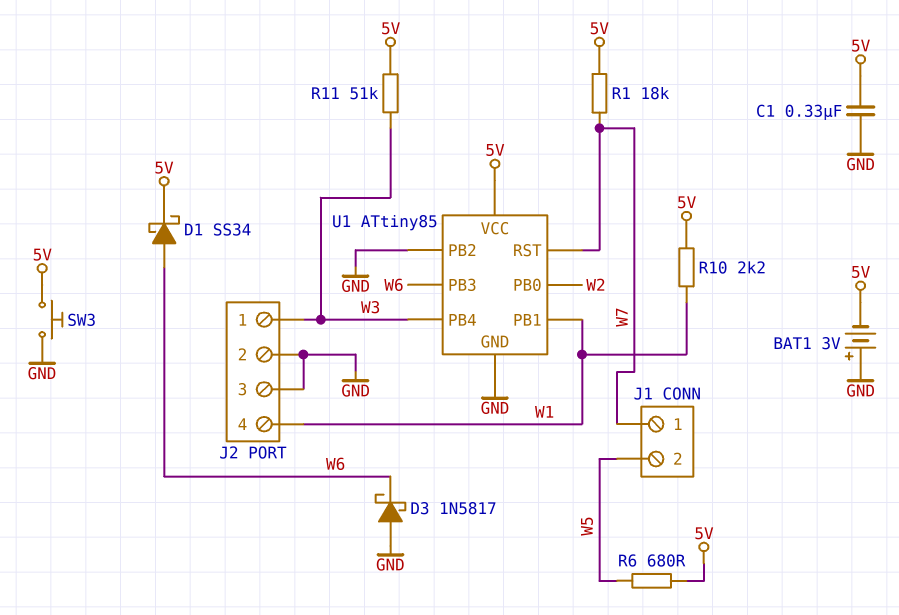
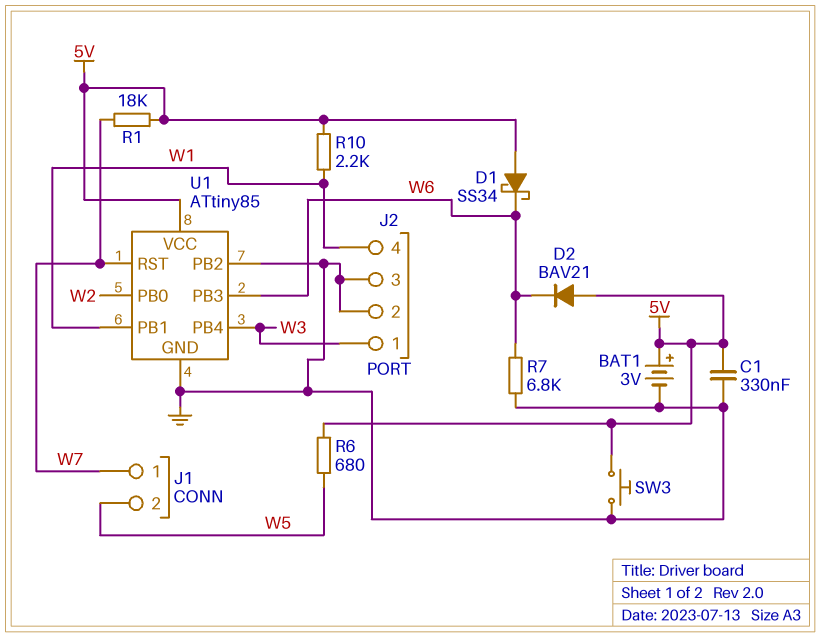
BAT1: 3V (plus GND, minus 5V) -> 3V (plus 5V, minus GND)
D1: schottky SS34 (A W6, K 5V) -> schottky SS34 (A 5V, K W6)
D2: none -> diode BAV21 (A 5V, K W6)
D3: schottky 1N5817 (A GND, K W6) -> none
R7: none -> 6.8k (GND, W6)
R11: 51k (5V, W3) -> none

